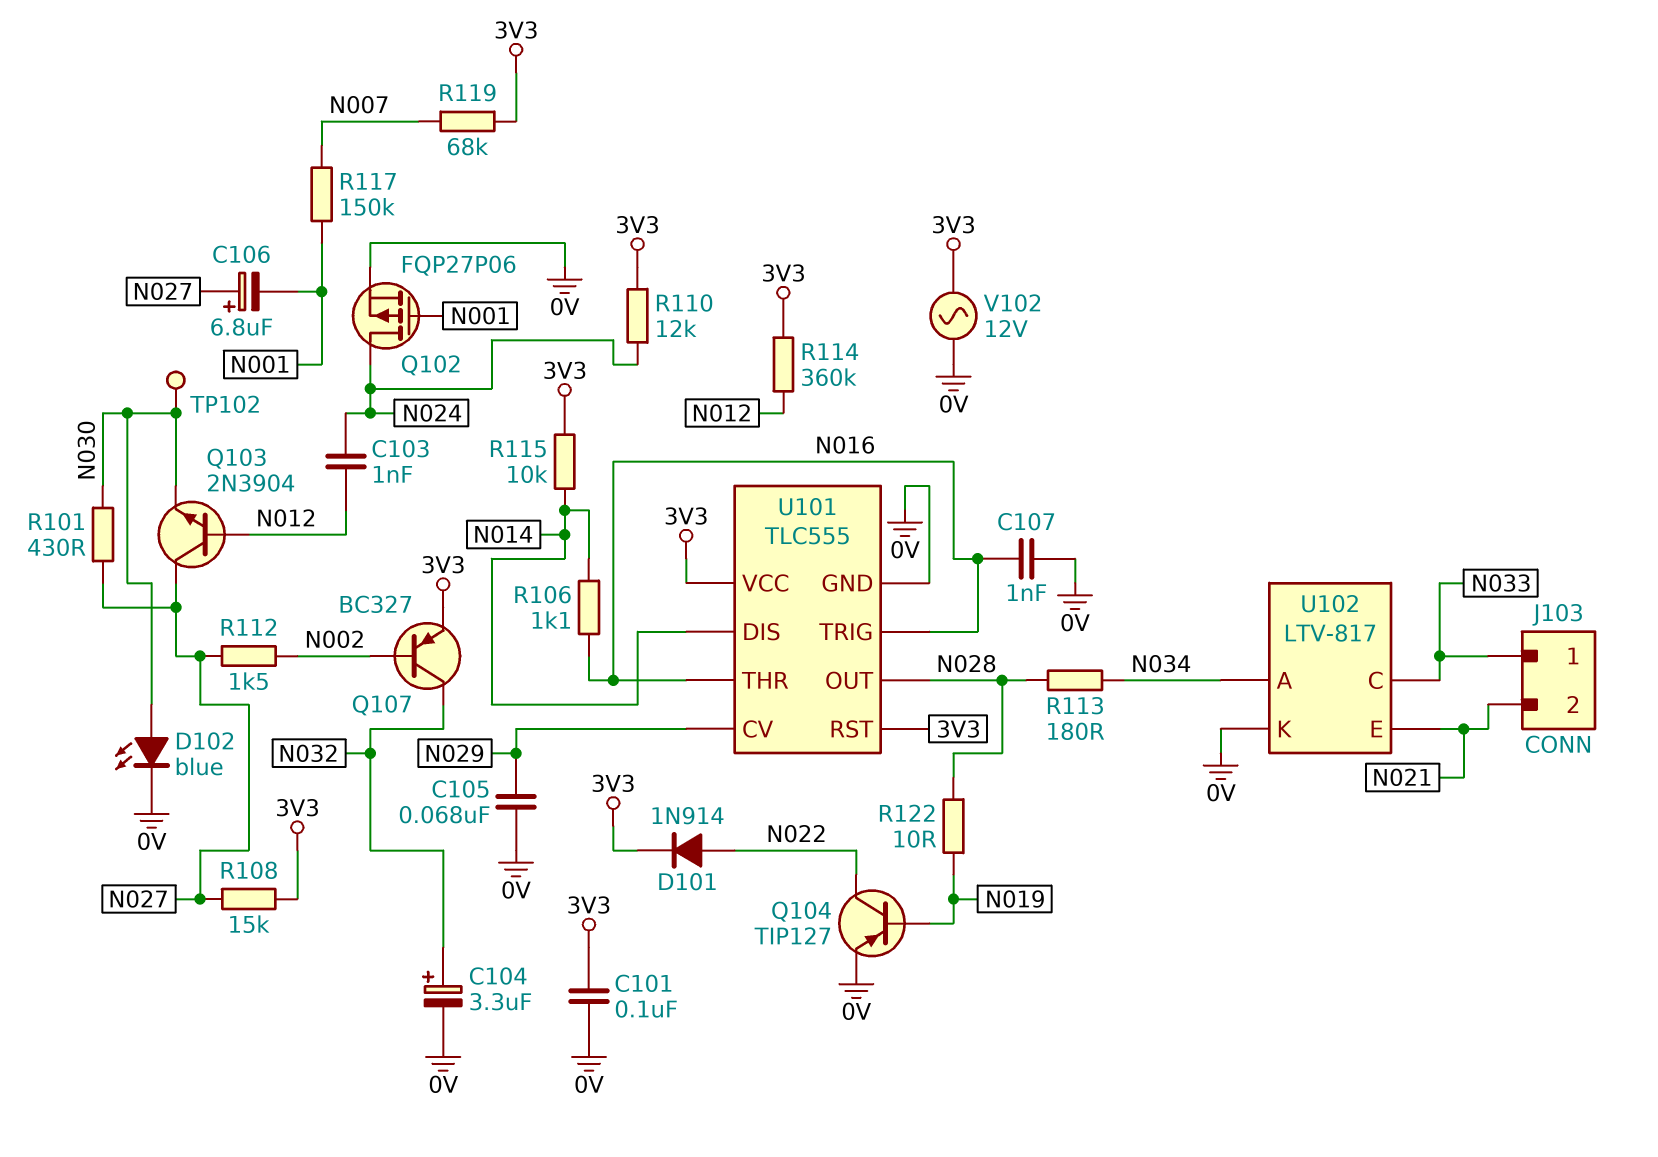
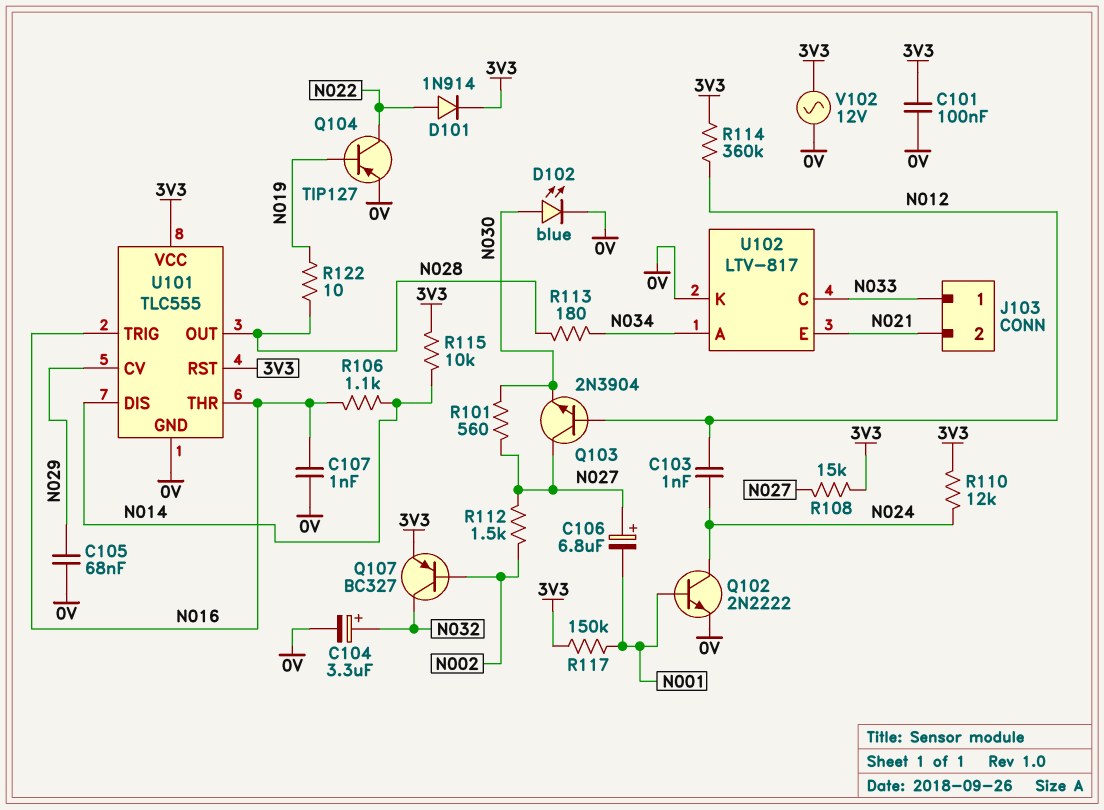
Q102: PMOS FQP27P06 (G N001, D N024, S 0V) -> NPN 2N2222 (B N001, C N024, E 0V)
R101: 430 (N027, N030) -> 560 (N027, N030)
R117: 150k (N001, N007) -> 150k (3V3, N001)
R119: 68k (3V3, N007) -> none
TP102: test point (N030) -> none

